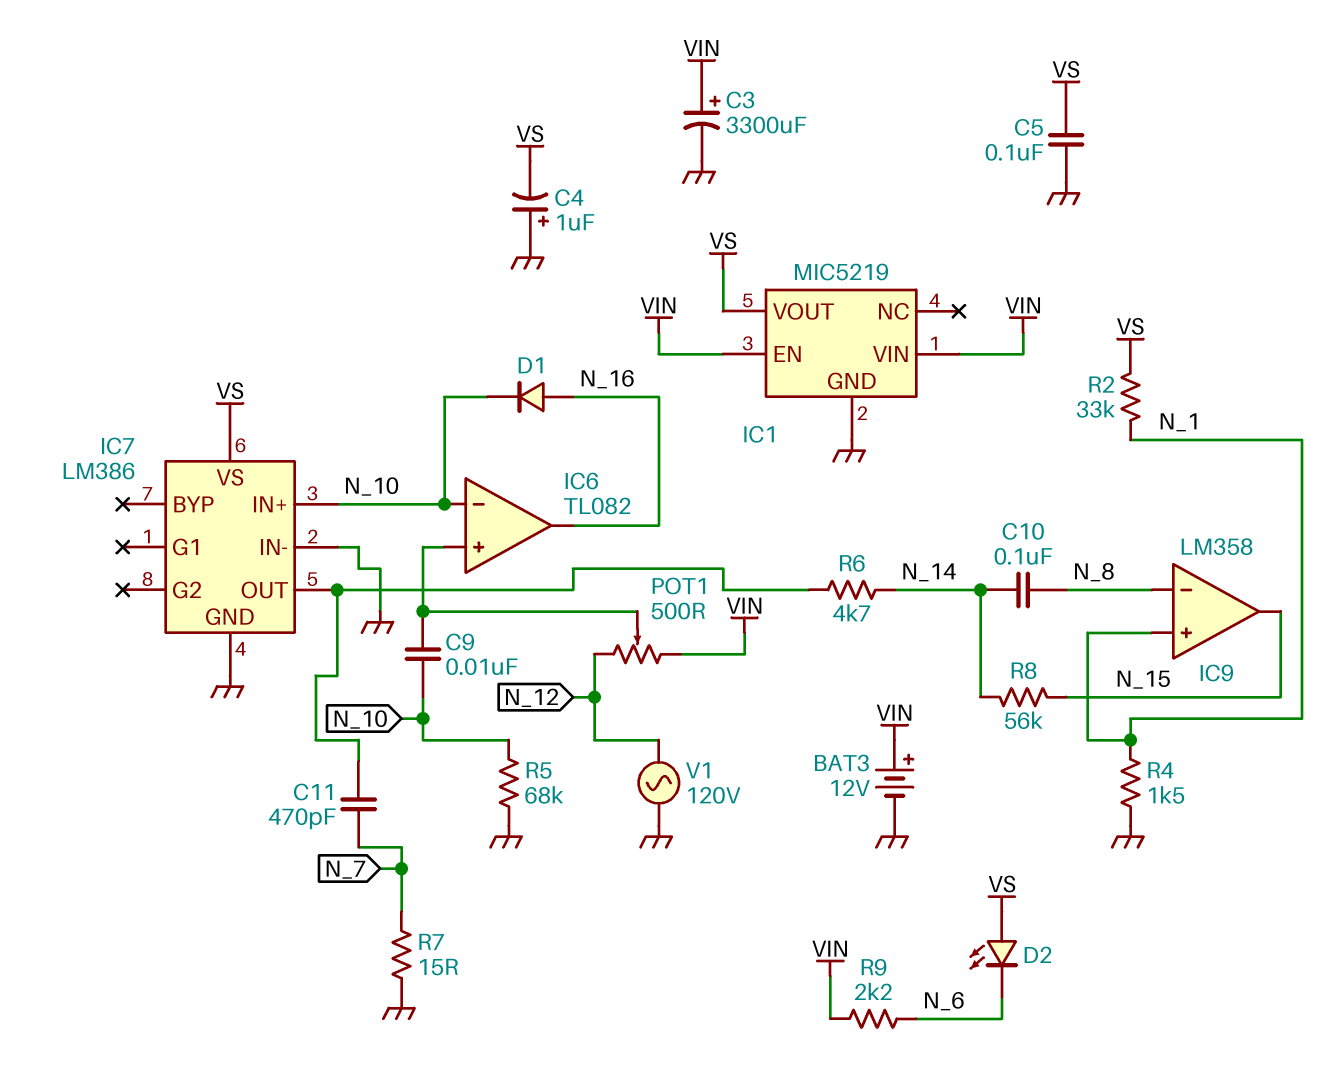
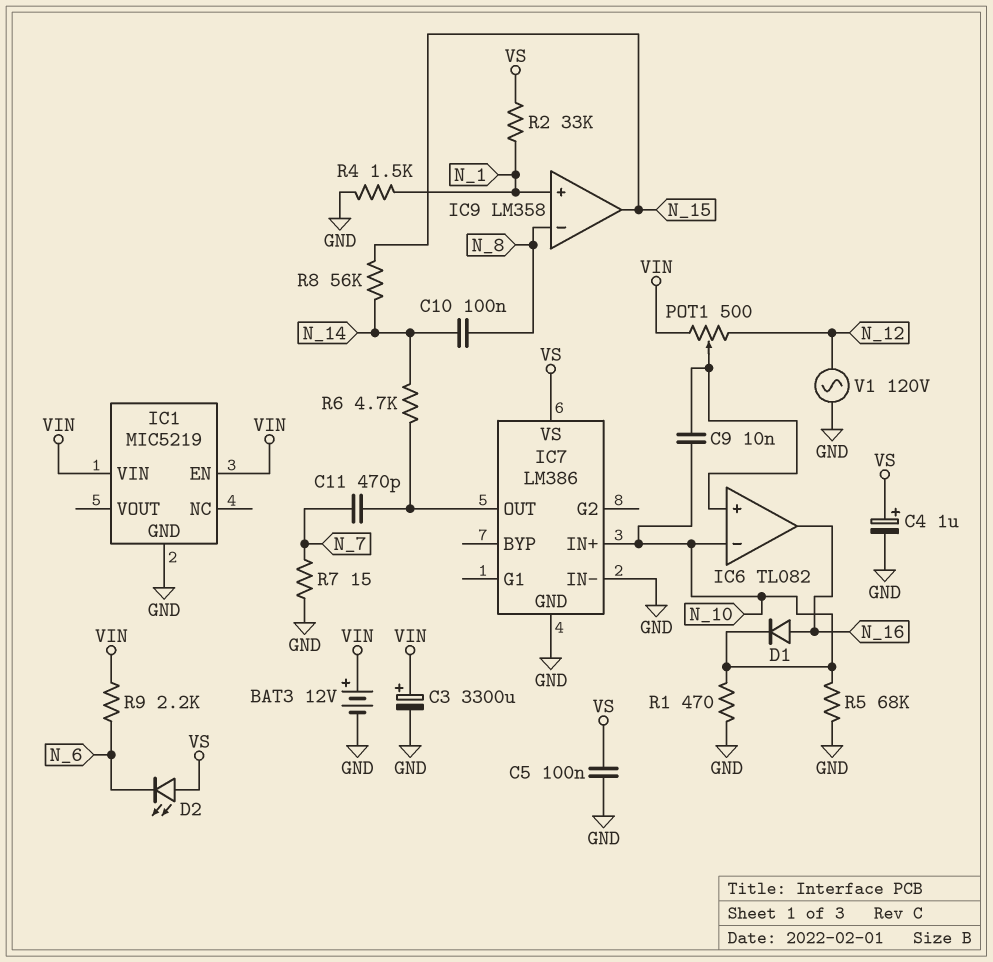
C4: 1uF (plus GND, minus VS) -> 1uF (plus VS, minus GND)
IC1 pin VOUT: VS -> none
R1: none -> 470 (GND, N_10)

